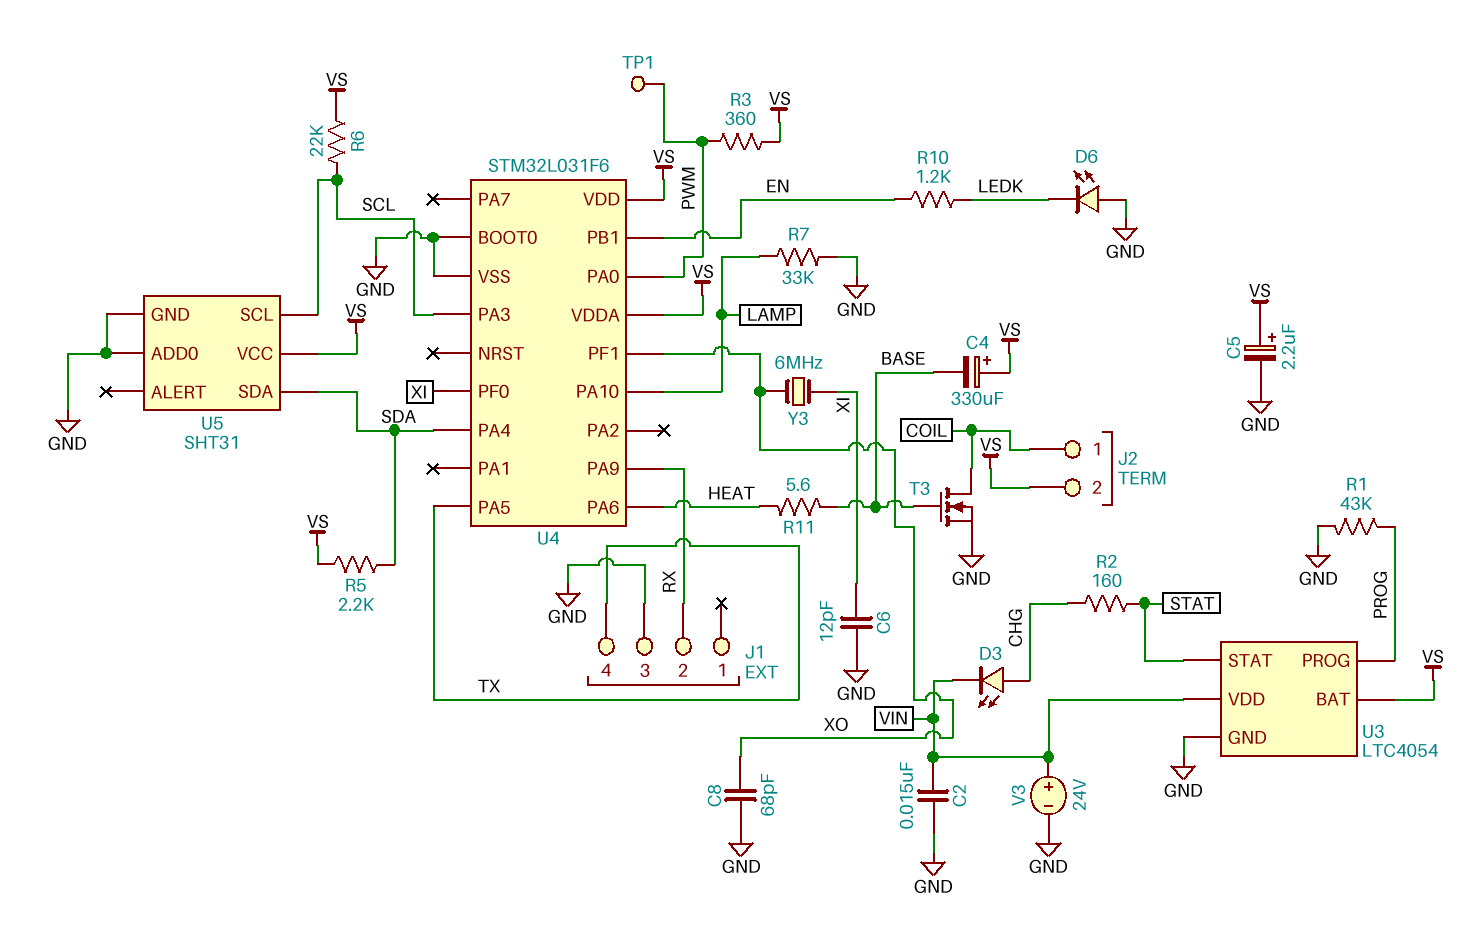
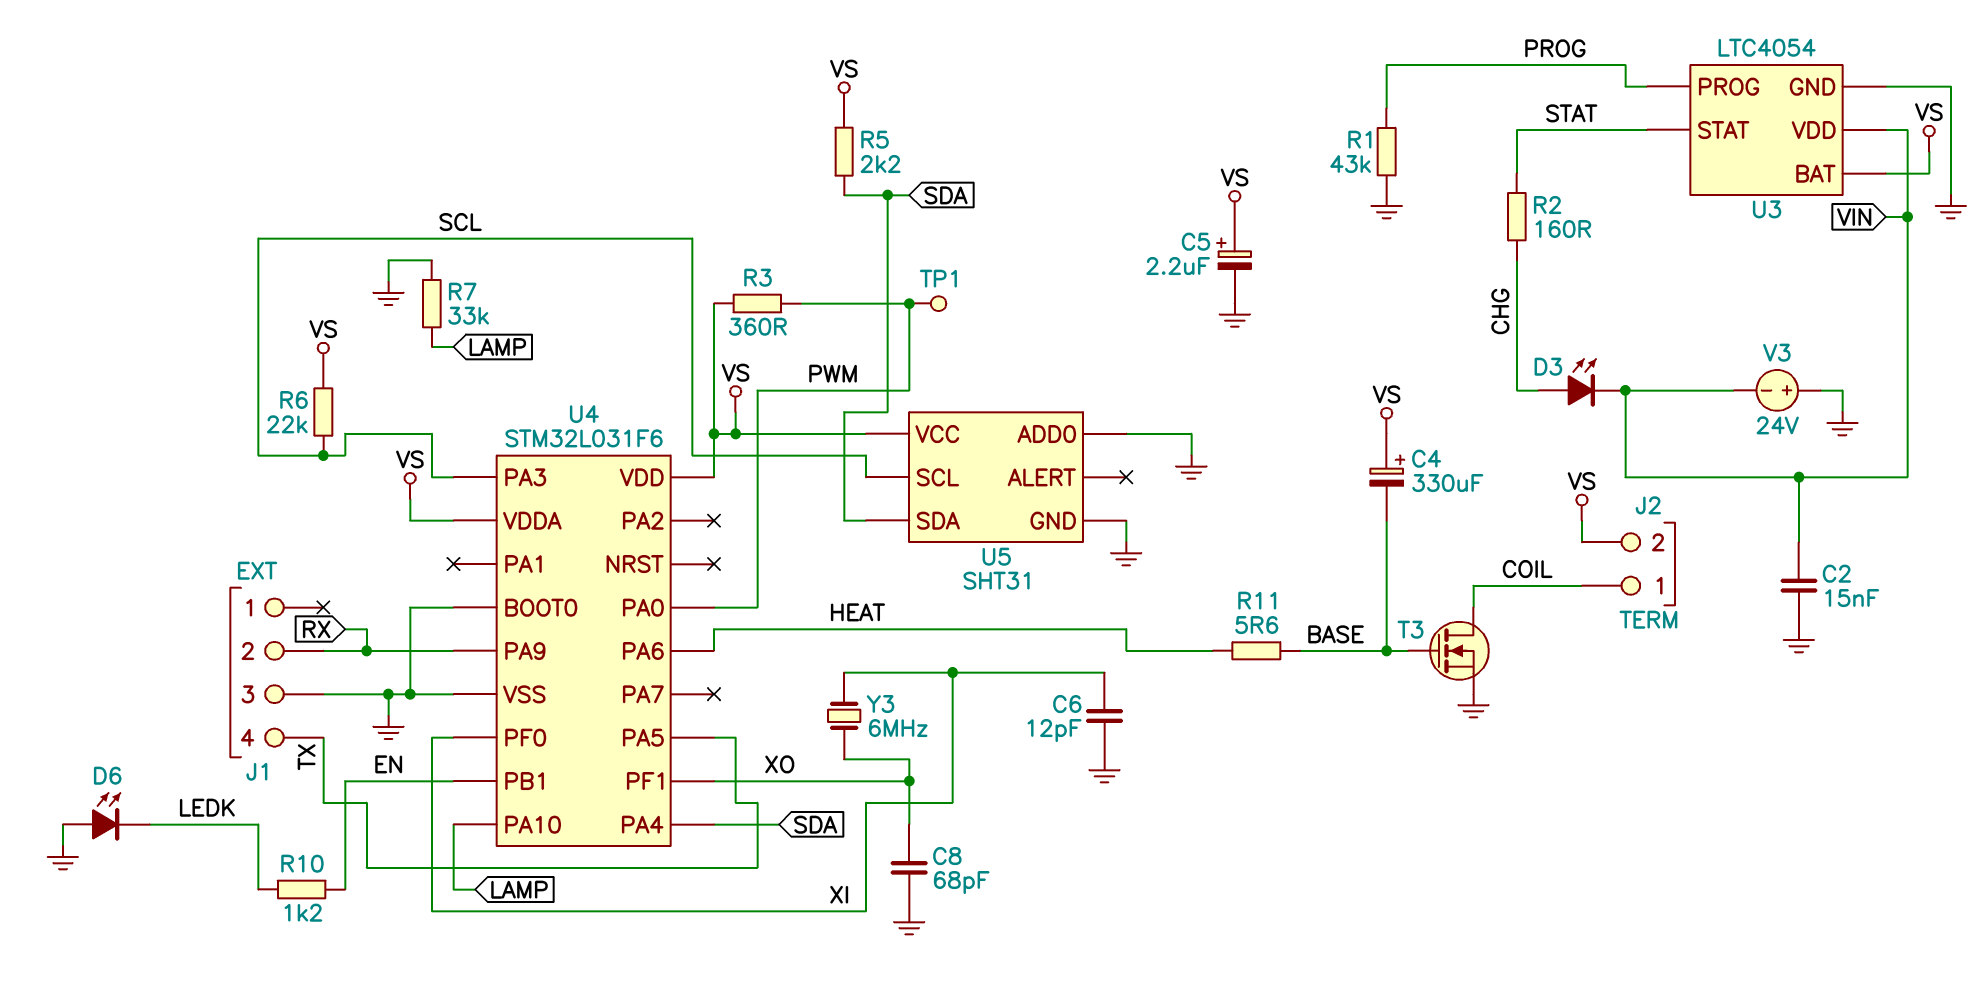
V3: 24V (plus VIN, minus GND) -> 24V (plus GND, minus VIN)

